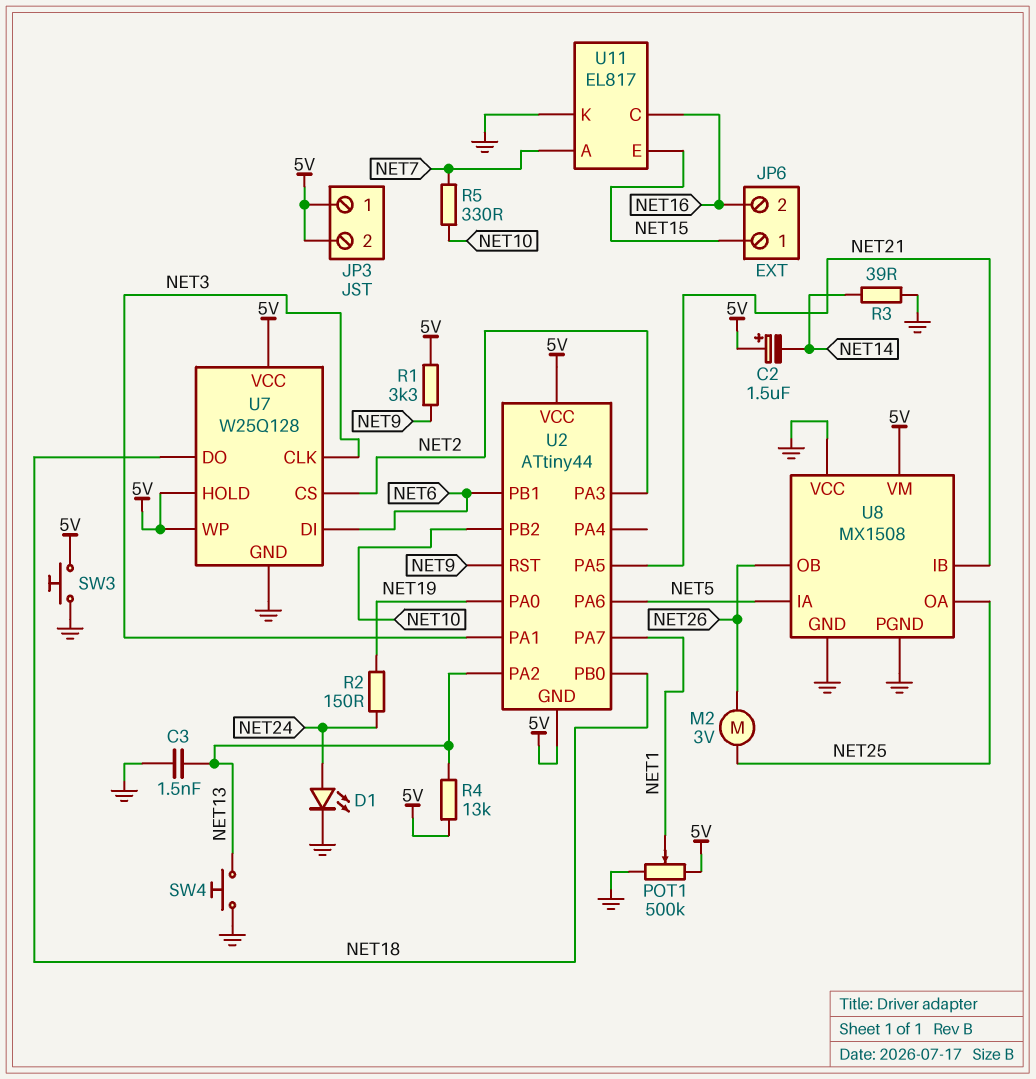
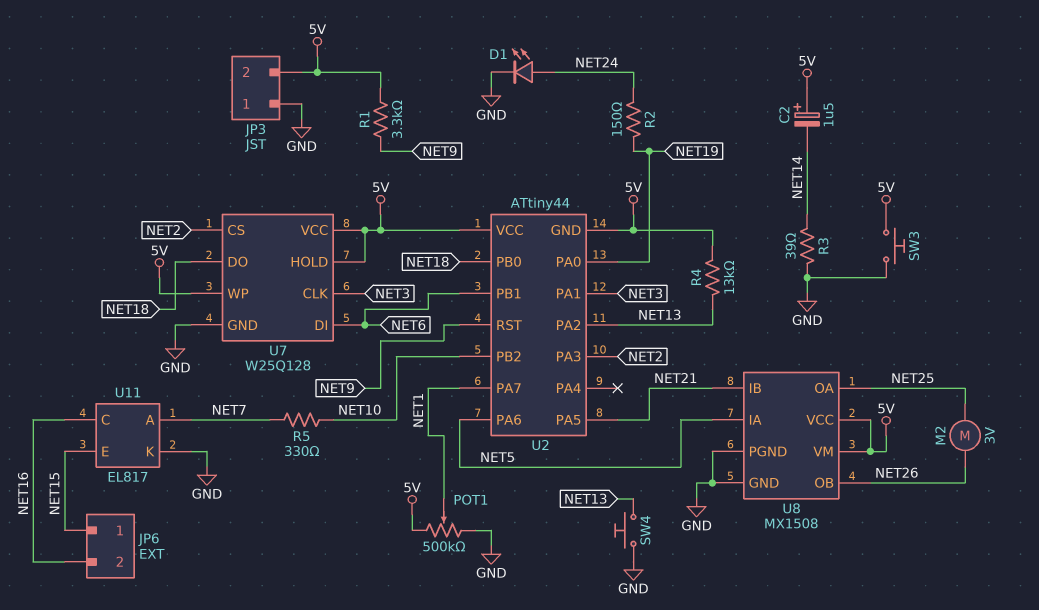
C3: 1.5nF (GND, NET13) -> none
JP3 pin 1: 5V -> GND
U8 pin VCC: GND -> 5V

